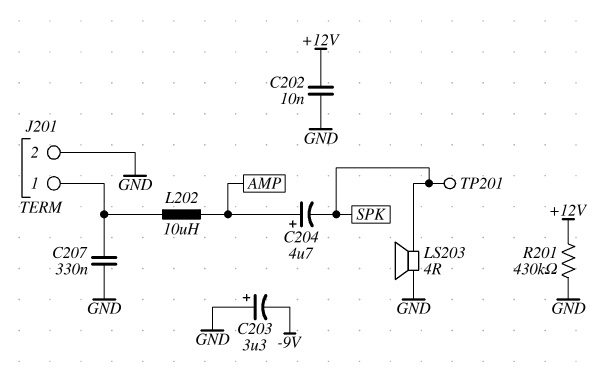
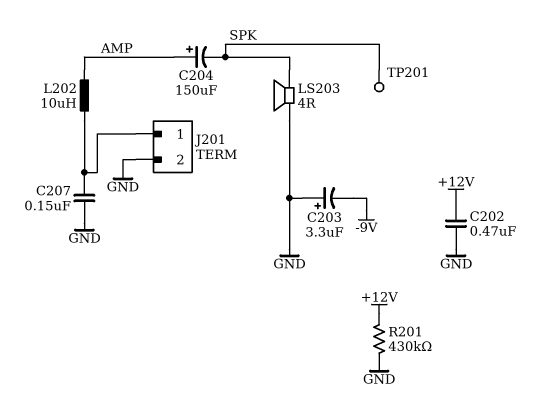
C202: 10nF (+12V, GND) -> 470nF (+12V, GND)
C204: 4.7uF (plus AMP, minus SPK) -> 150uF (plus AMP, minus SPK)
C207: 330nF (GND, J201/1) -> 150nF (GND, J201/1)

